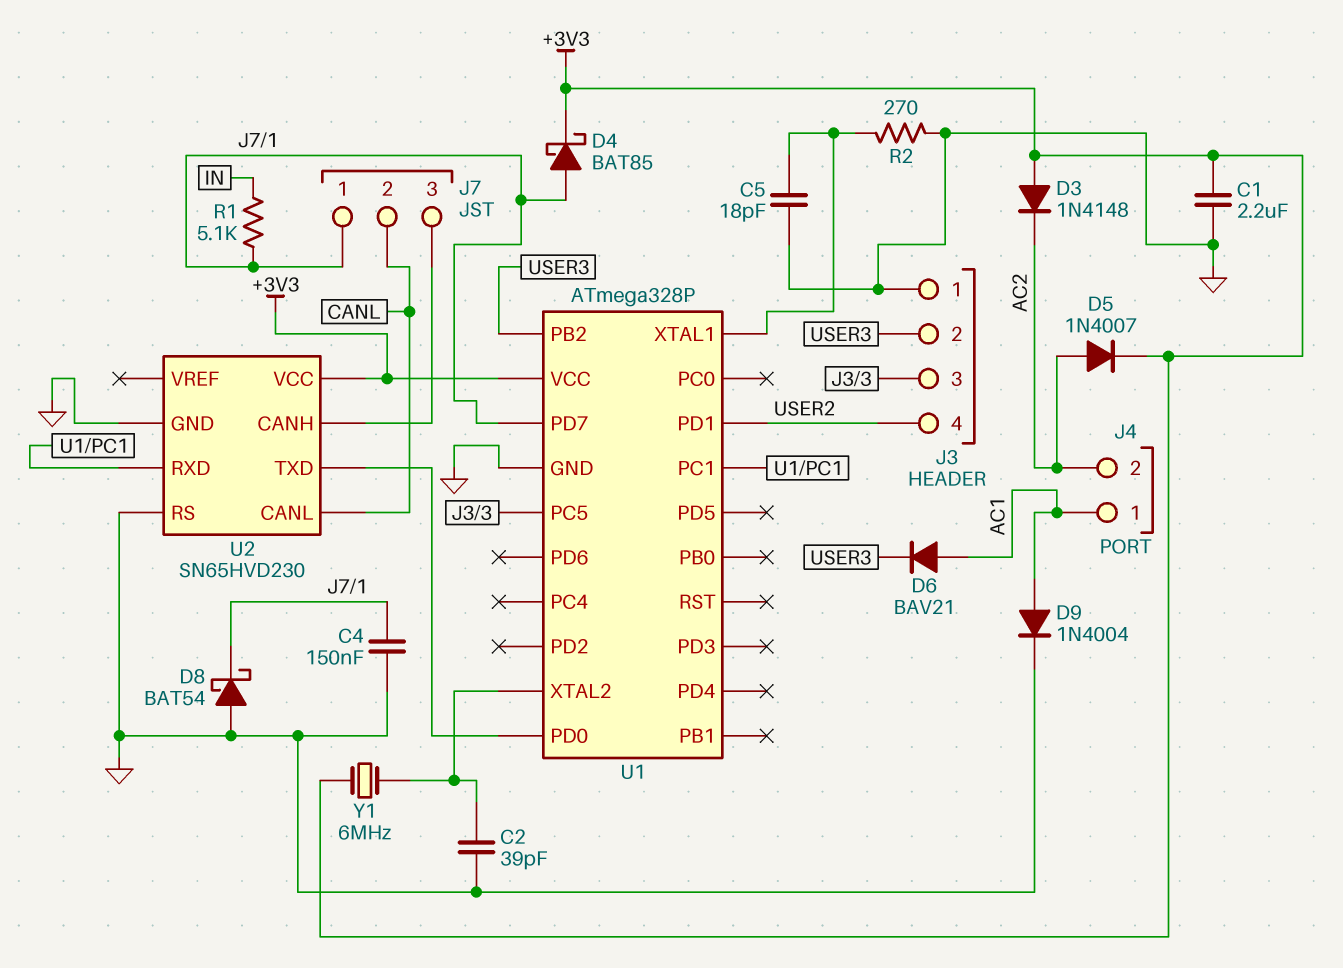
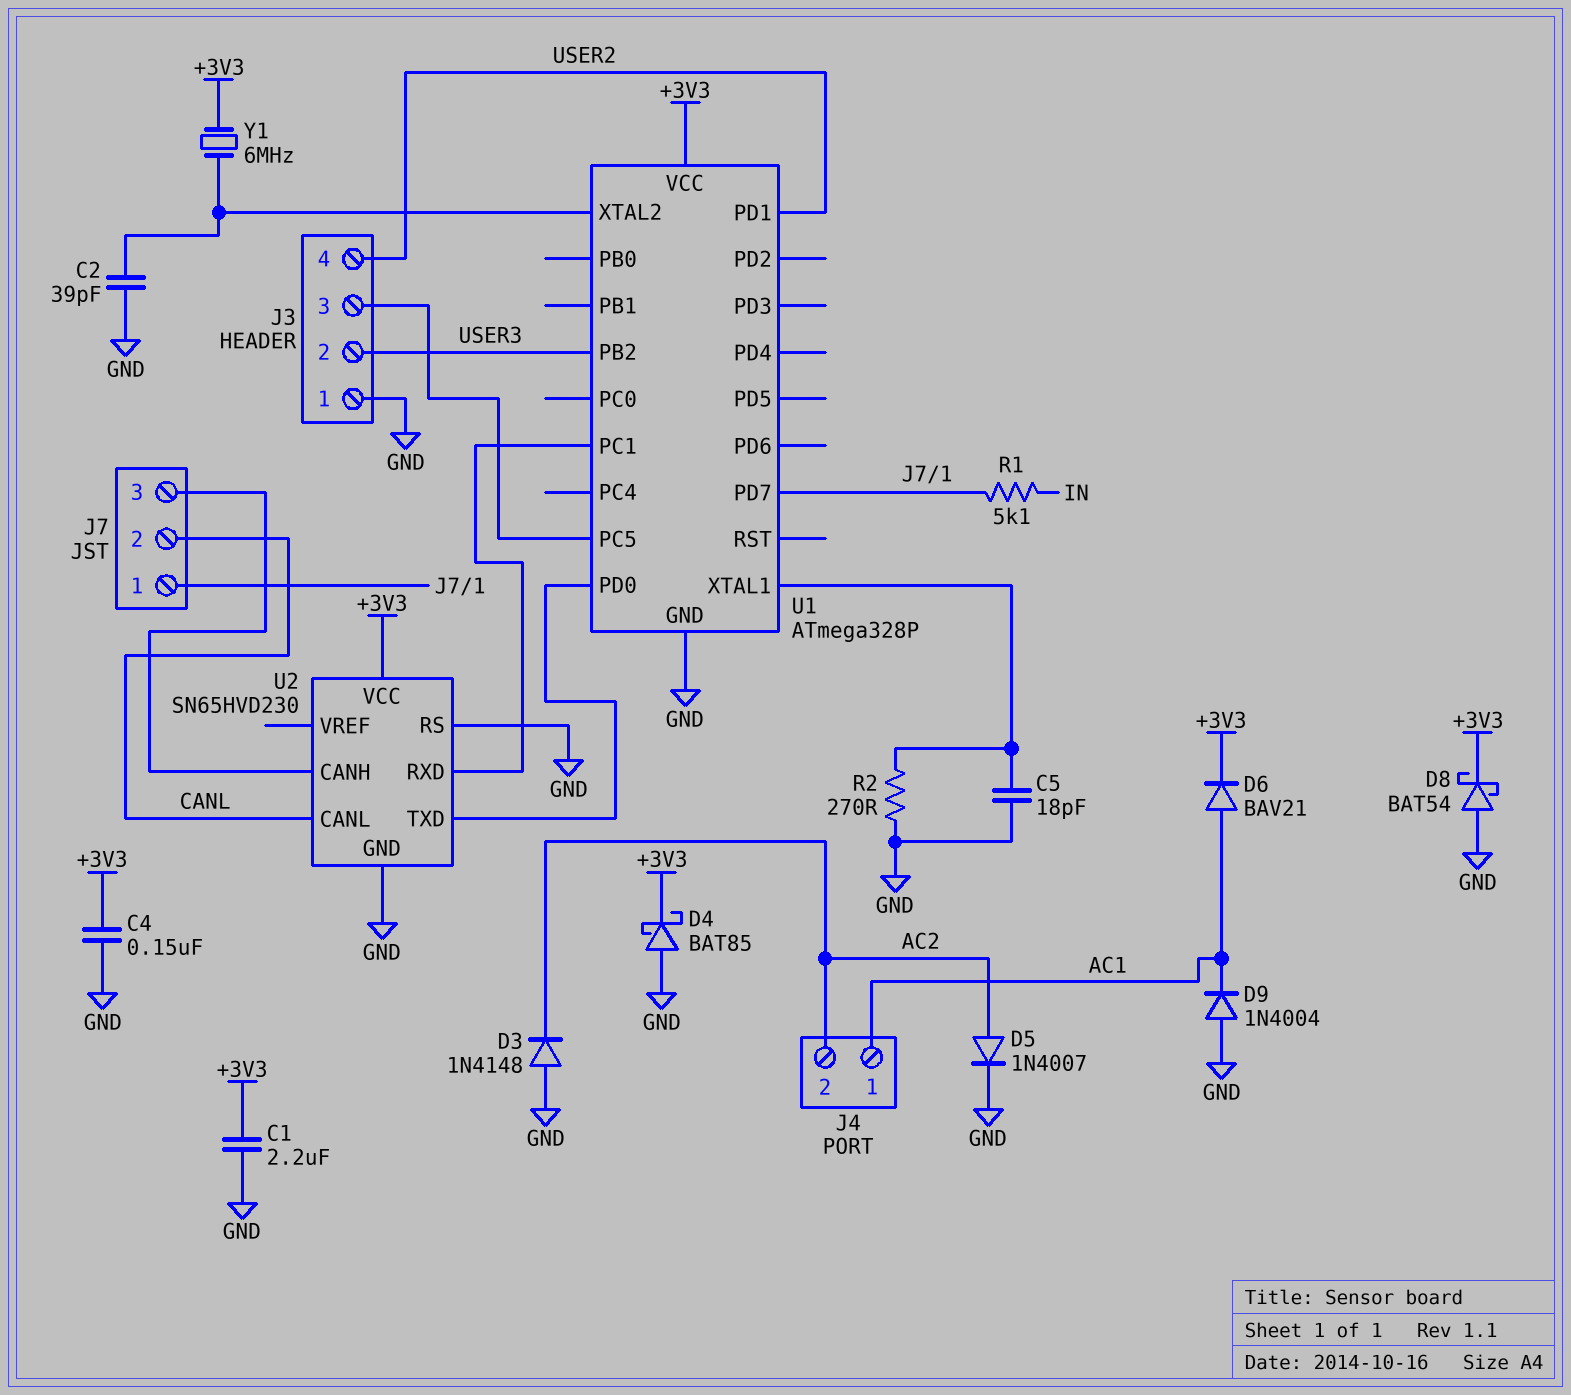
C4: 150nF (GND, J7/1) -> 150nF (+3V3, GND)
D3: diode 1N4148 (A +3V3, K AC2) -> diode 1N4148 (A GND, K AC2)
D4: schottky BAT85 (A J7/1, K +3V3) -> schottky BAT85 (A GND, K +3V3)
D5: diode 1N4007 (A AC2, K +3V3) -> diode 1N4007 (A AC2, K GND)
D6: diode BAV21 (A AC1, K USER3) -> diode BAV21 (A AC1, K +3V3)
D8: schottky BAT54 (A GND, K J7/1) -> schottky BAT54 (A GND, K +3V3)
D9: diode 1N4004 (A AC1, K GND) -> diode 1N4004 (A GND, K AC1)

